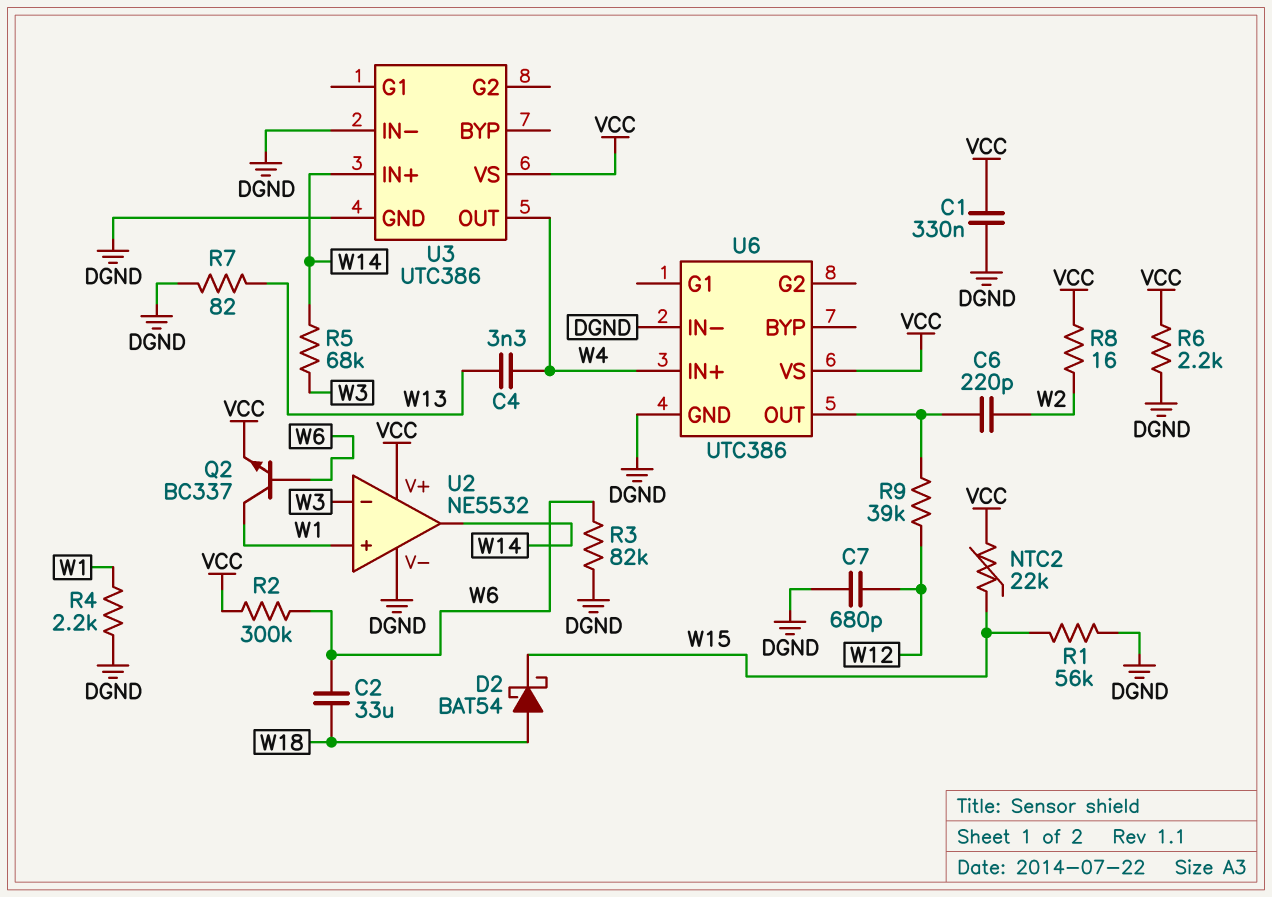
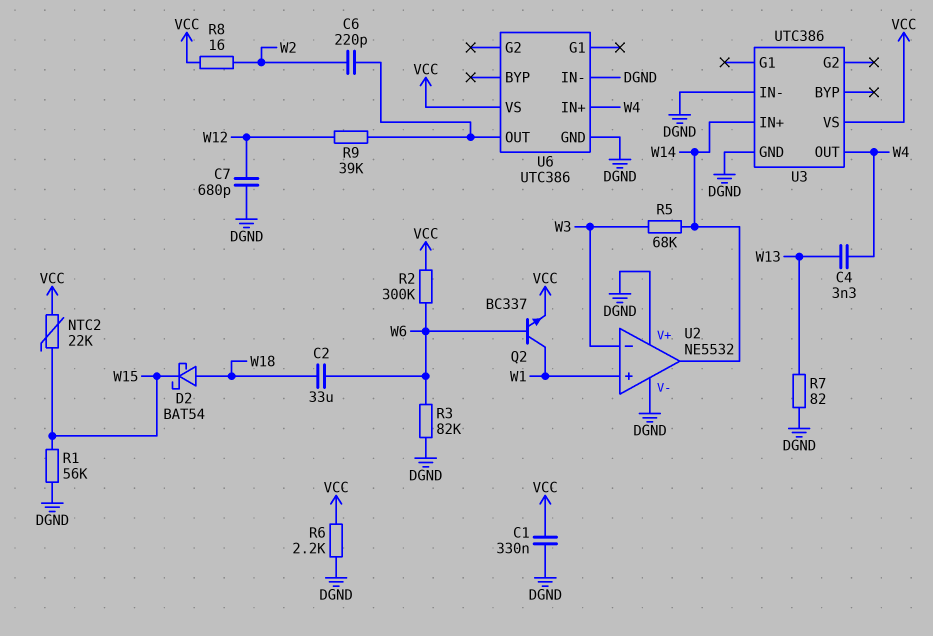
R4: 2.2k (DGND, W1) -> none
U2 pin V+: VCC -> DGND

